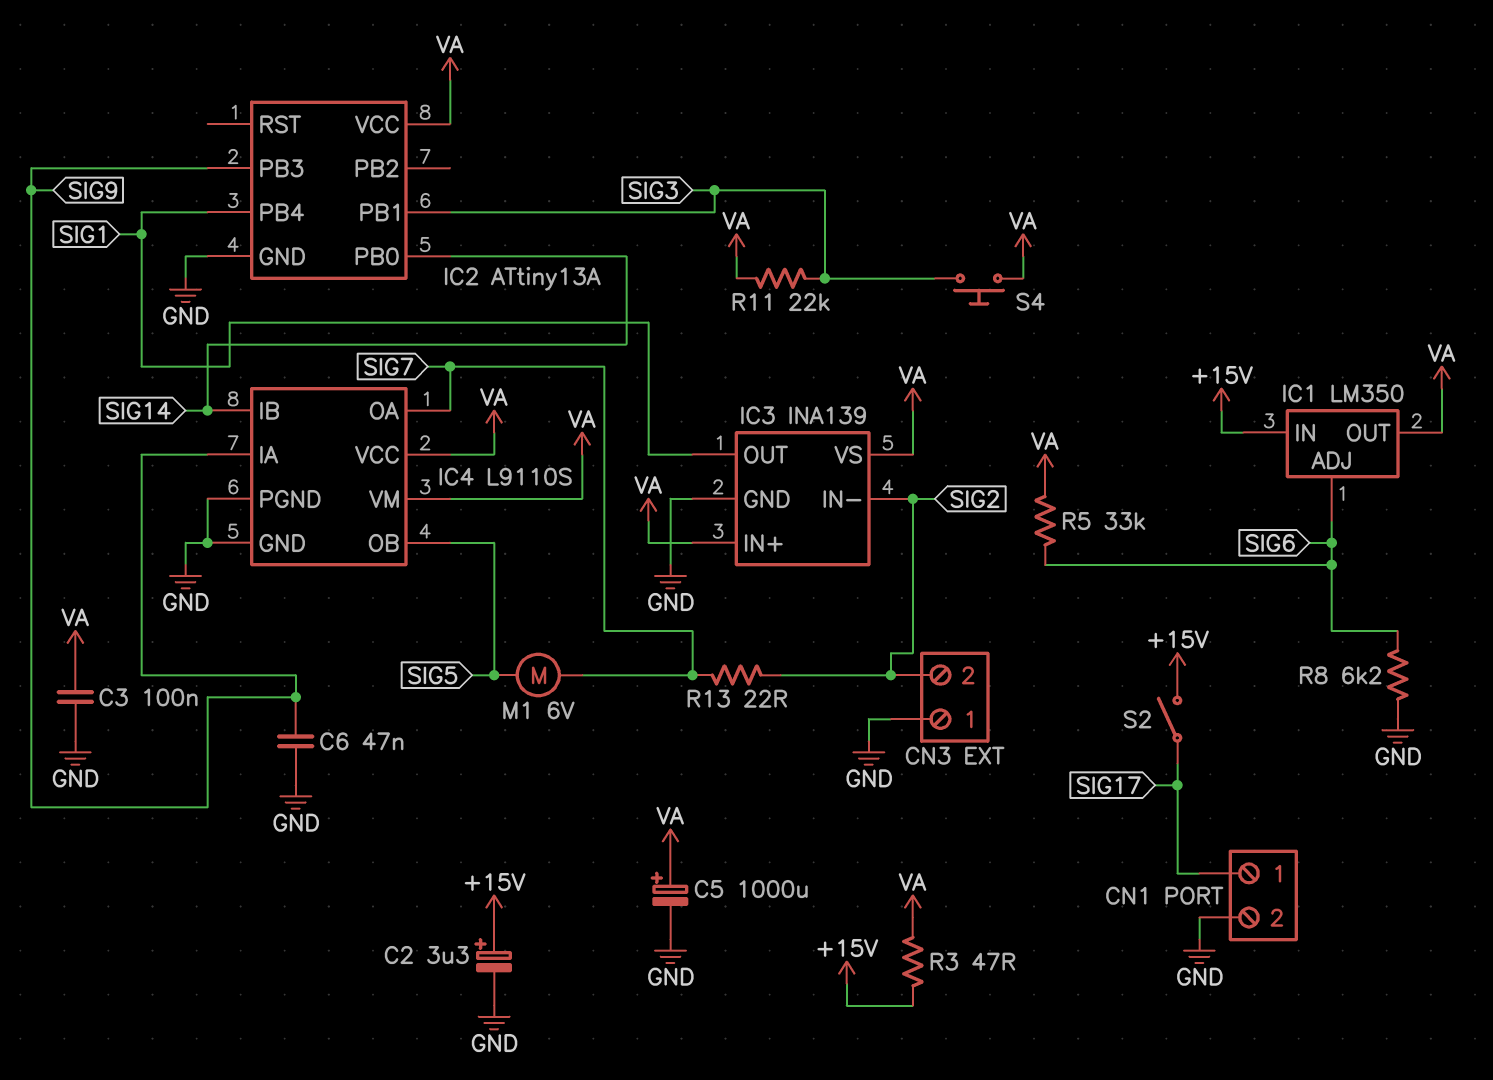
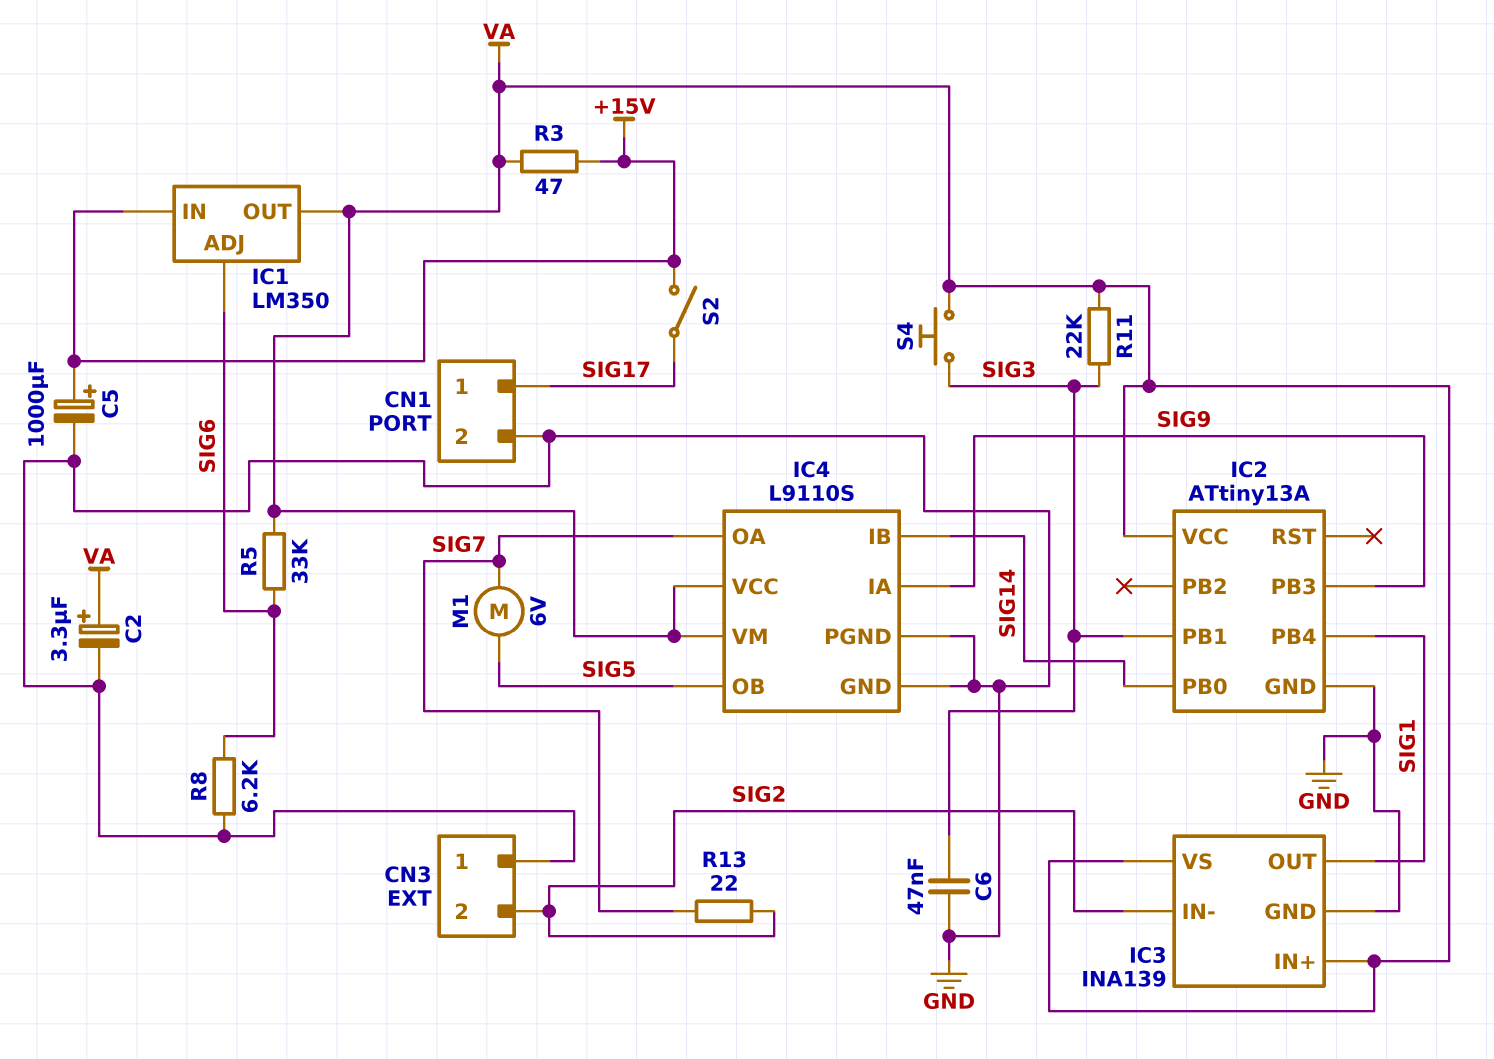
C2: 3.3uF (plus +15V, minus GND) -> 3.3uF (plus VA, minus GND)
C3: 100nF (GND, VA) -> none
C5: 1000uF (plus VA, minus GND) -> 1000uF (plus +15V, minus GND)
C6: 47nF (GND, SIG9) -> 47nF (GND, SIG3)

